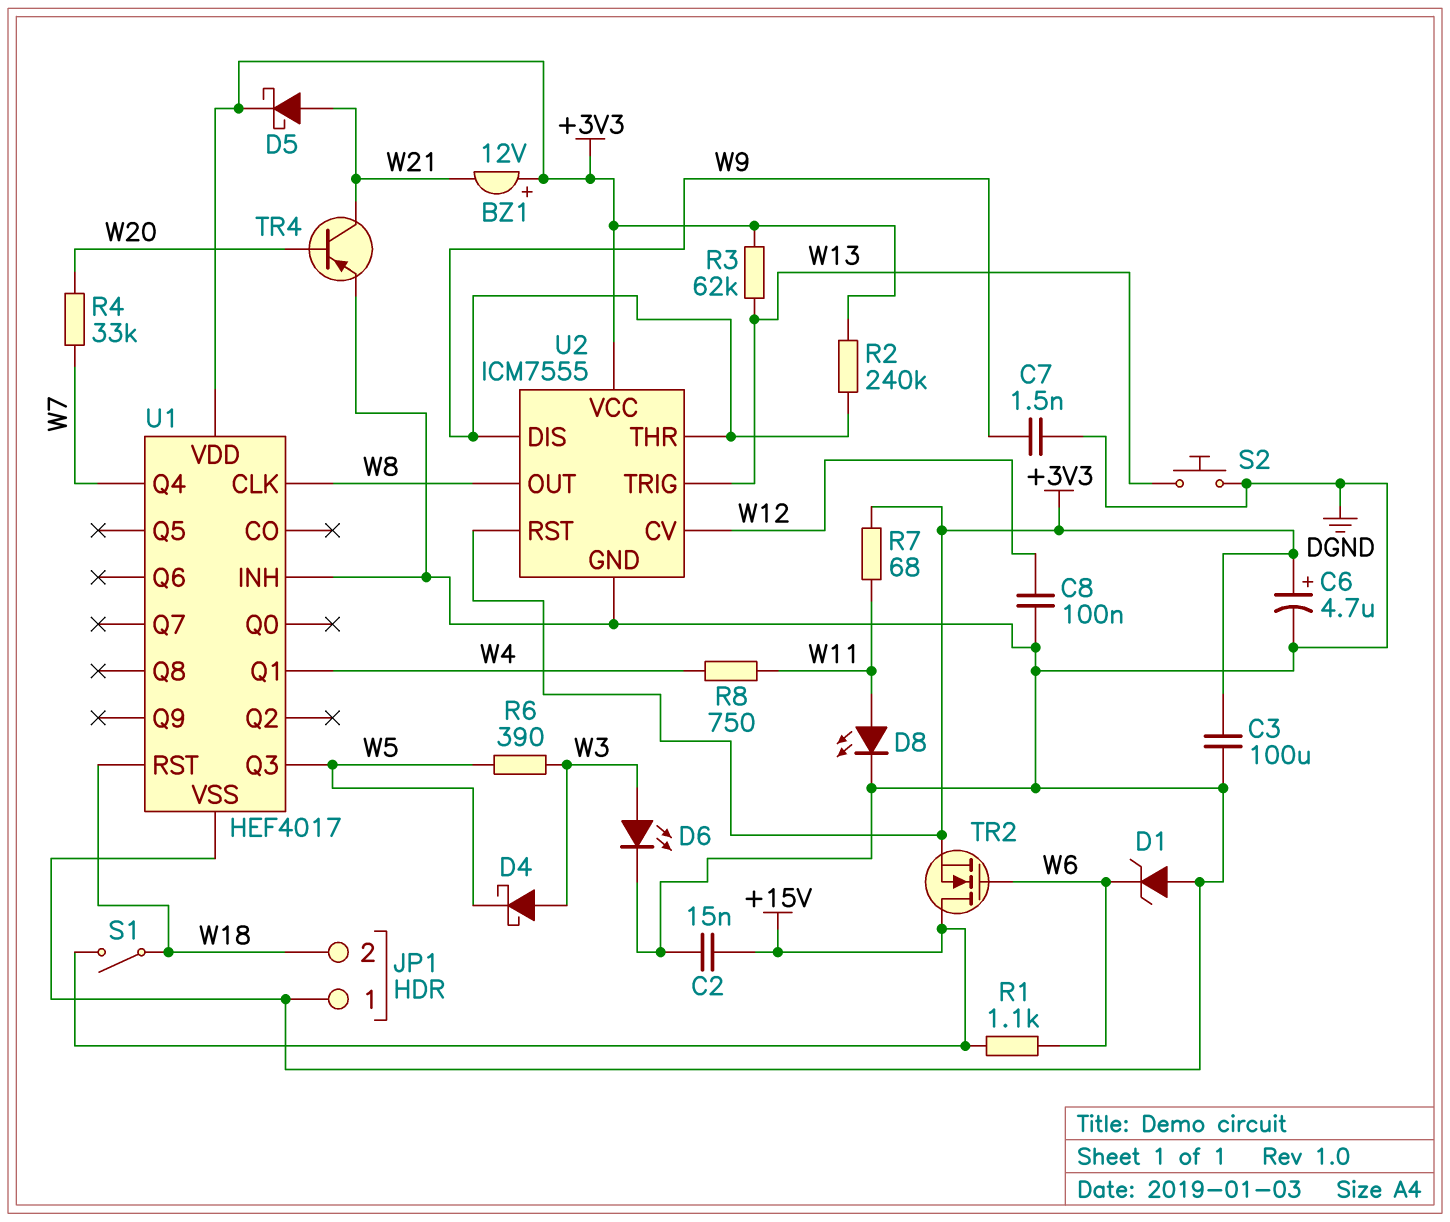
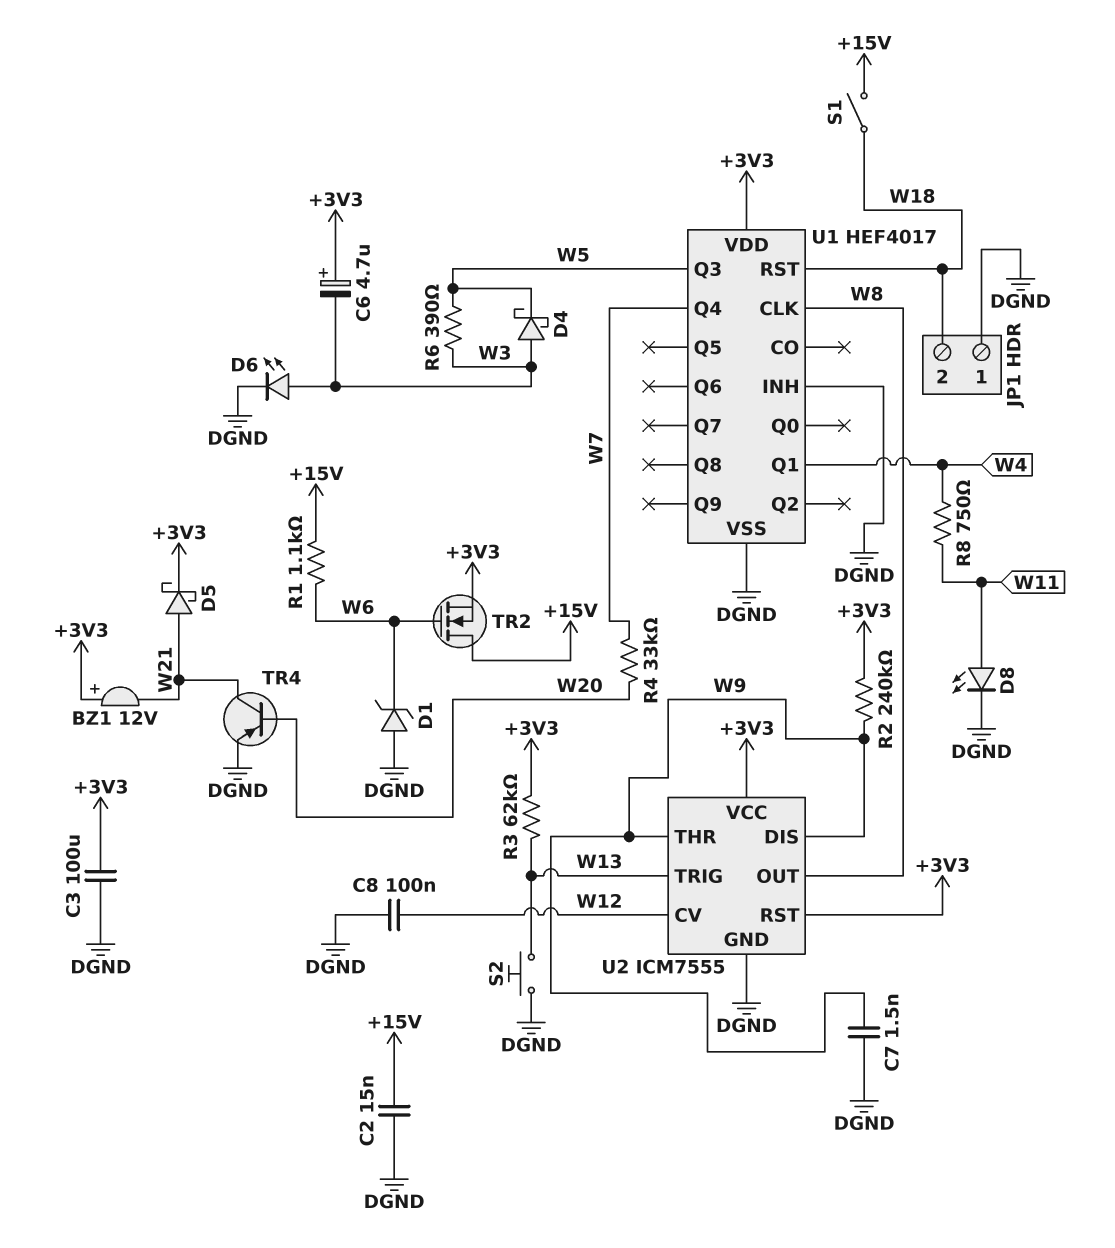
C6: 4.7uF (plus +3V3, minus DGND) -> 4.7uF (plus +3V3, minus W3)
R7: 68 (+3V3, W11) -> none

